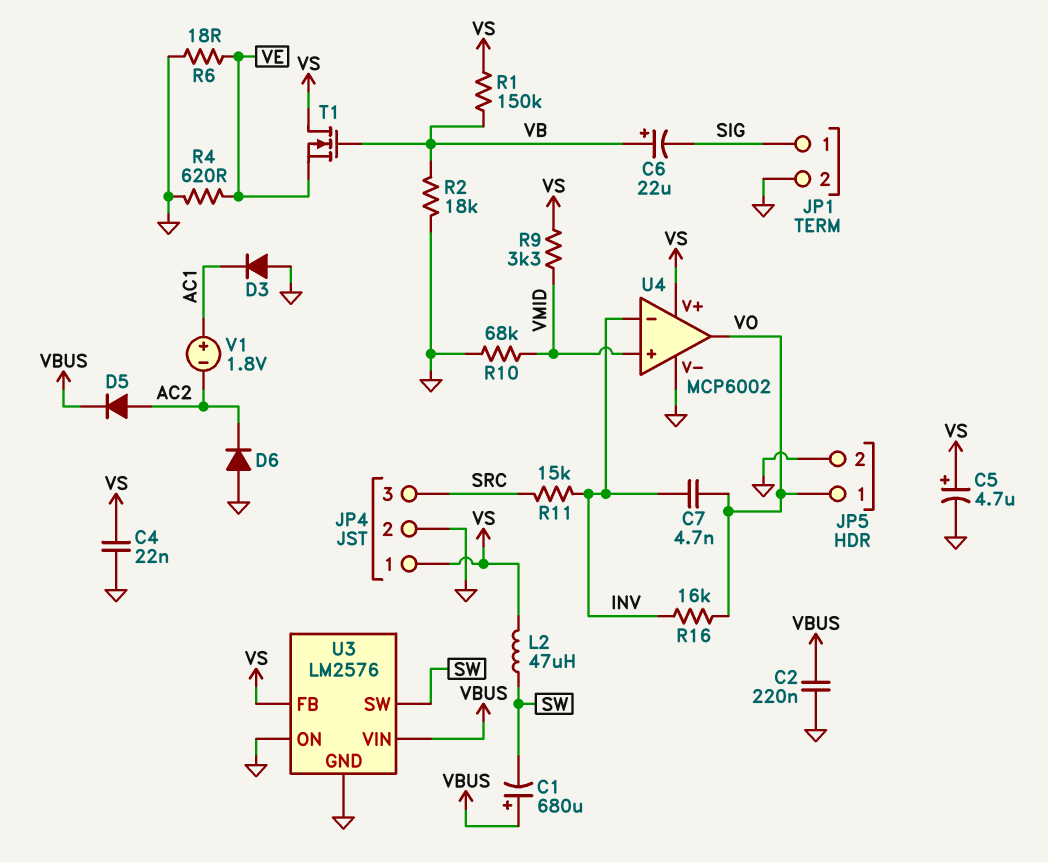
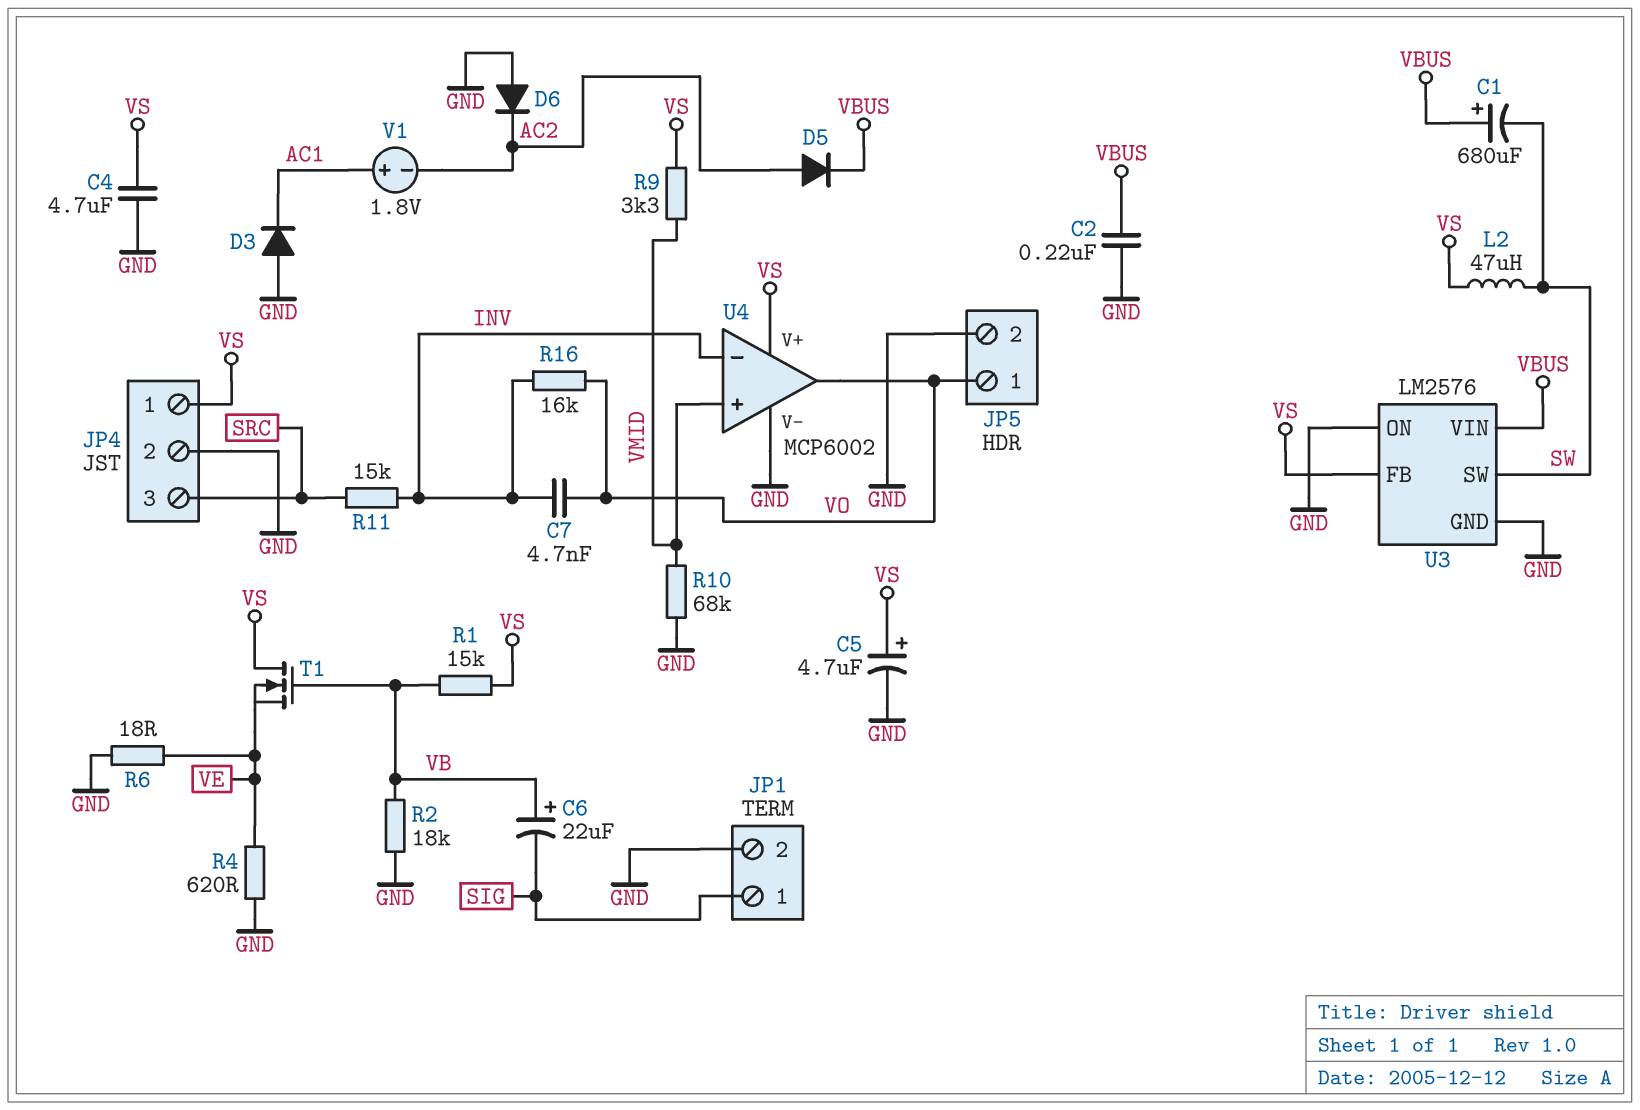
C4: 22nF (GND, VS) -> 4.7uF (GND, VS)
R1: 150k (VB, VS) -> 15k (VB, VS)

